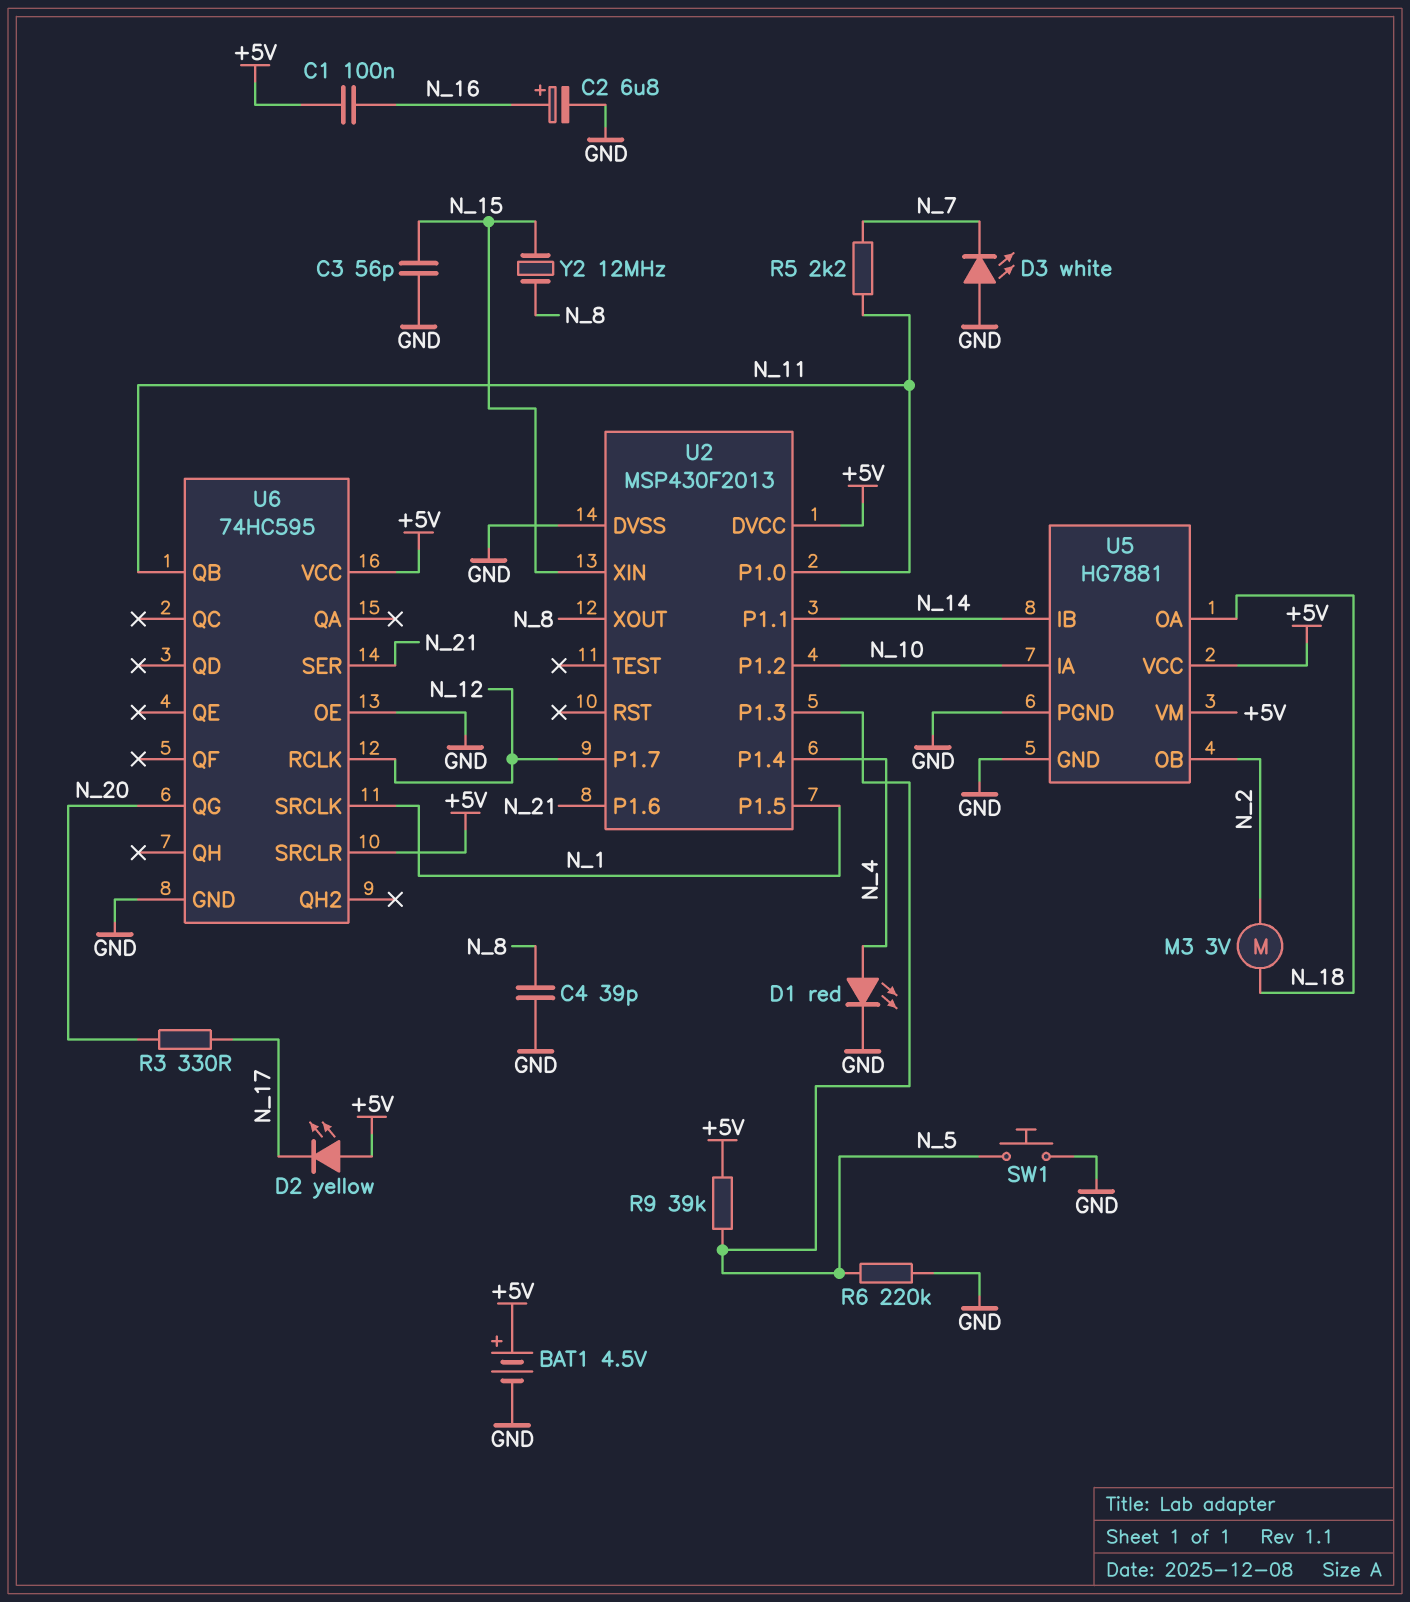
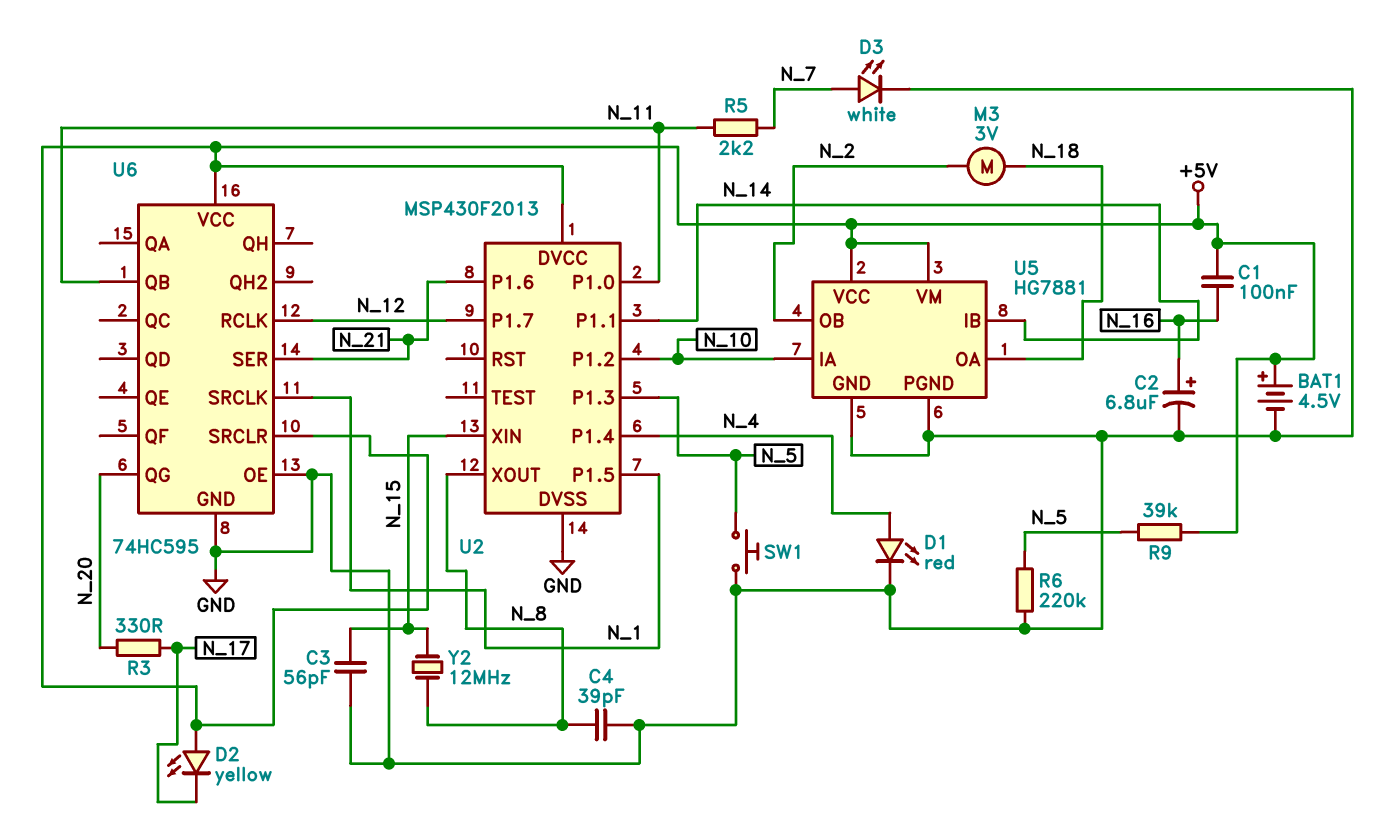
D3: LED white (A GND, K N_7) -> LED white (A N_7, K GND)

